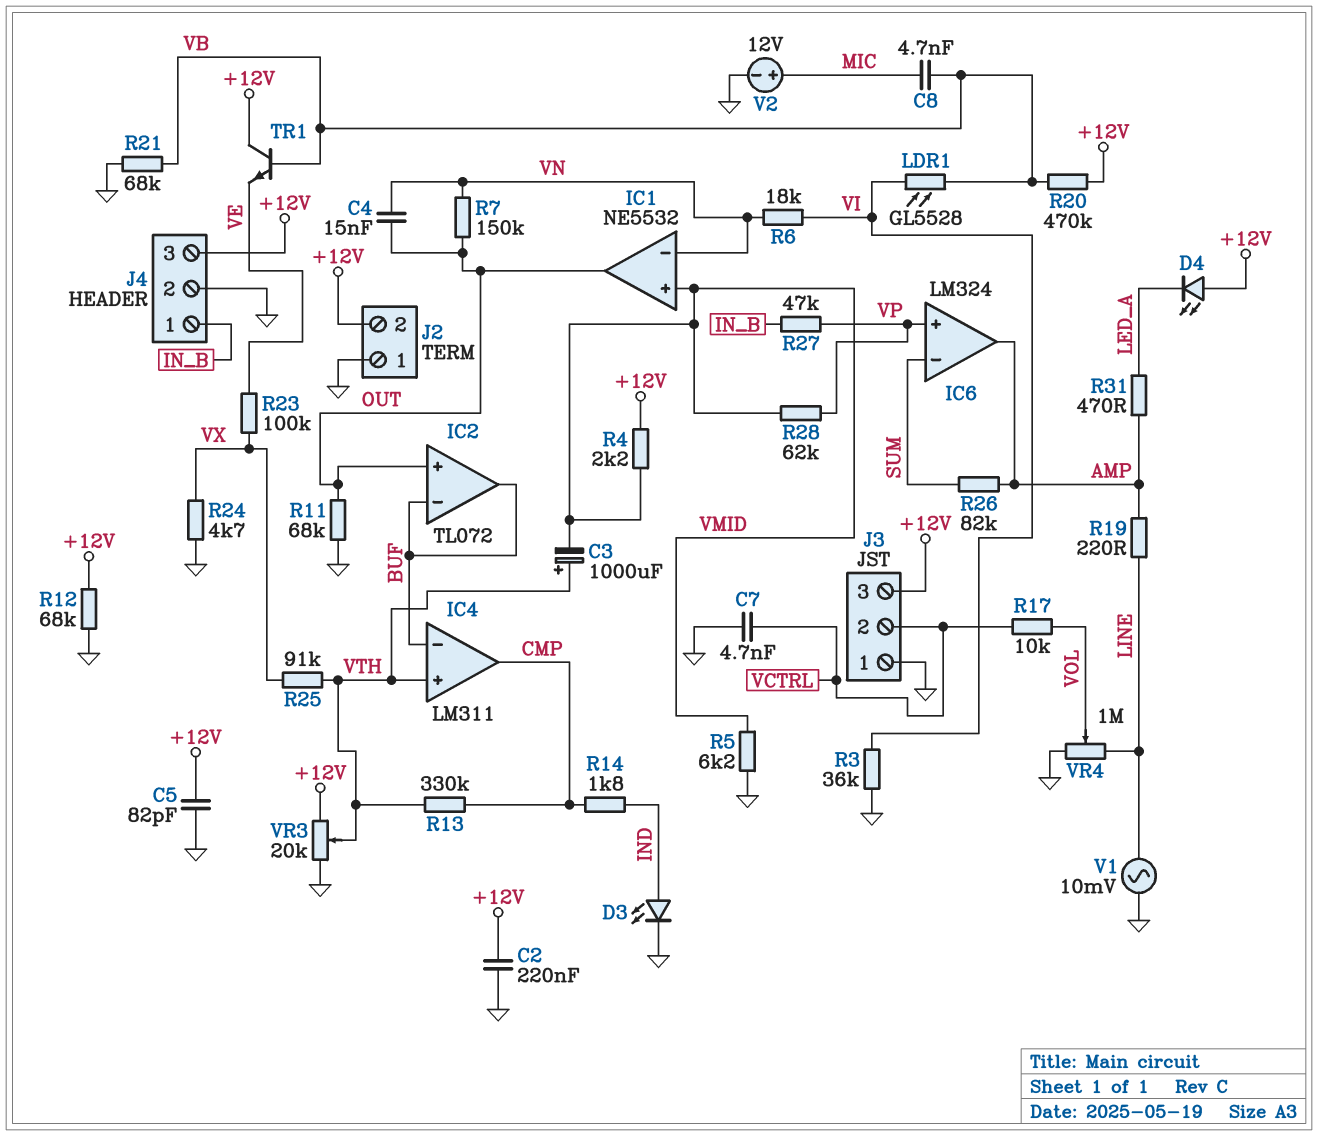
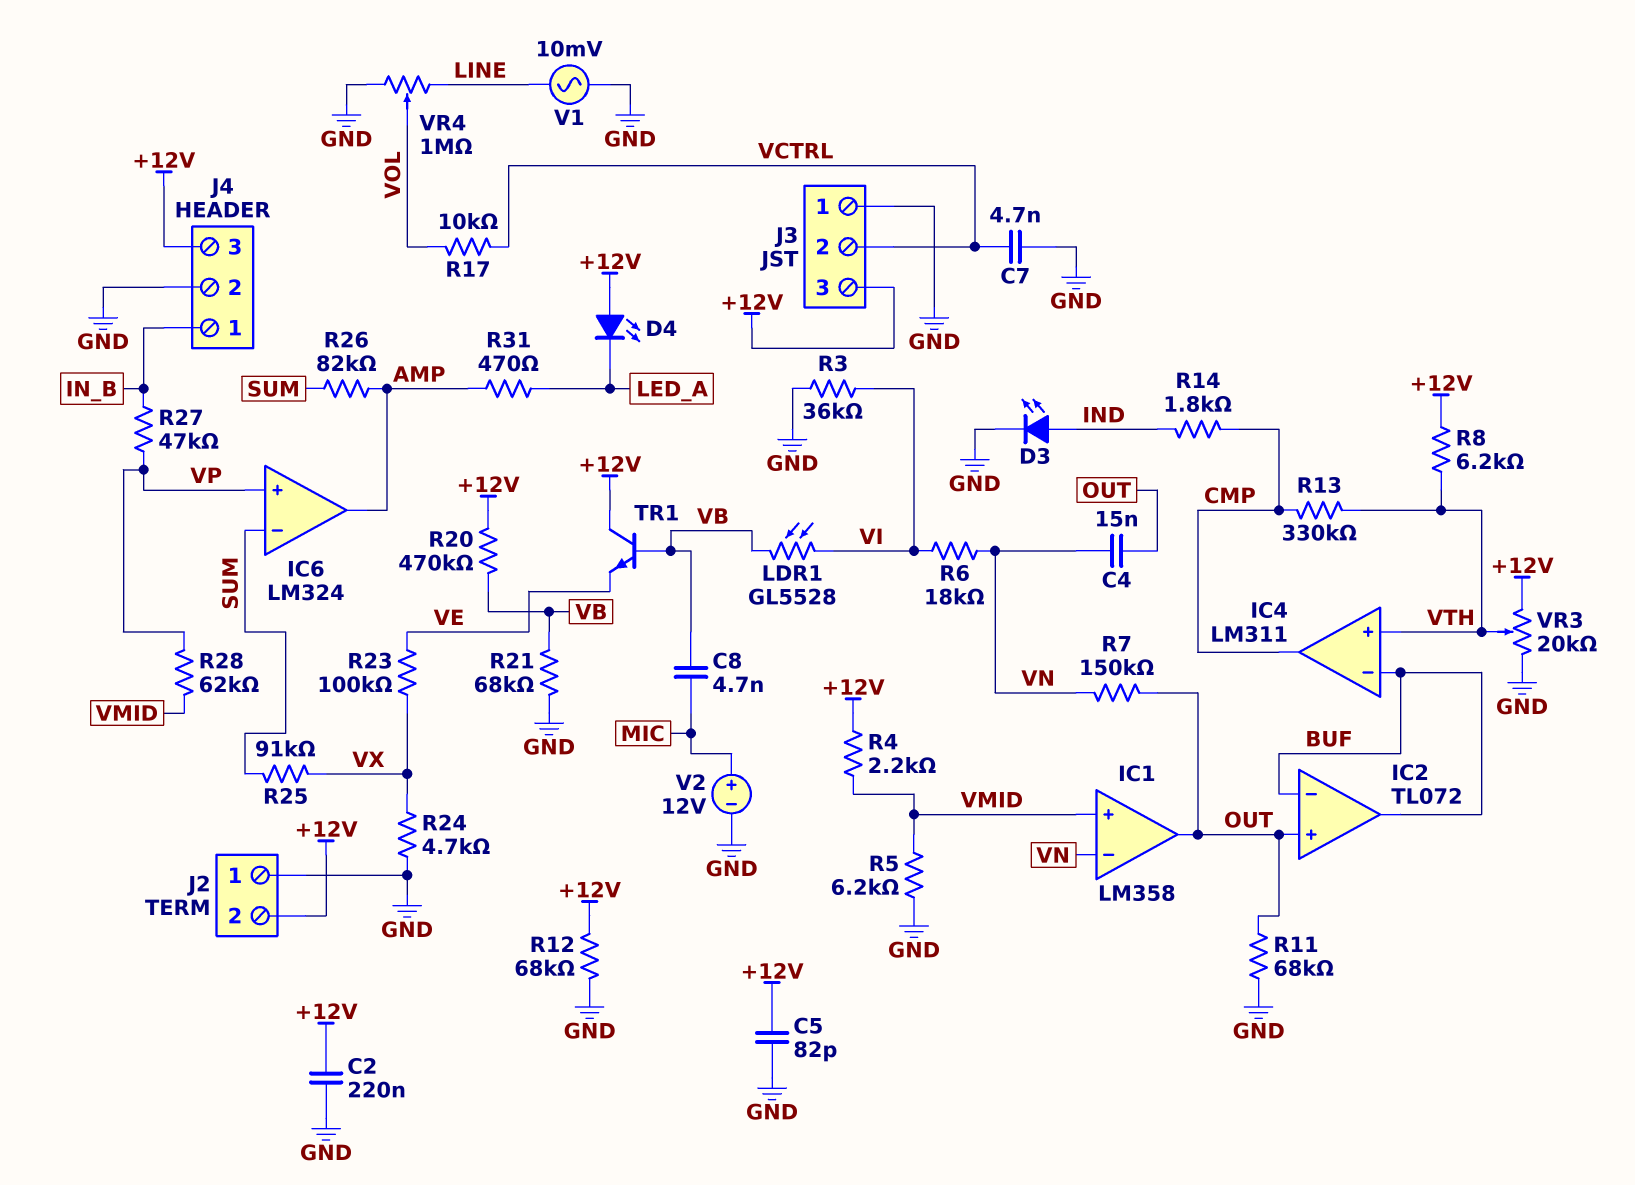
C3: 1000uF (plus VTH, minus VMID) -> none
IC1: NE5532 -> LM358
R8: none -> 6.2k (+12V, VTH)
R19: 220 (AMP, LINE) -> none
R25: 91k (VTH, VX) -> 91k (SUM, VX)

